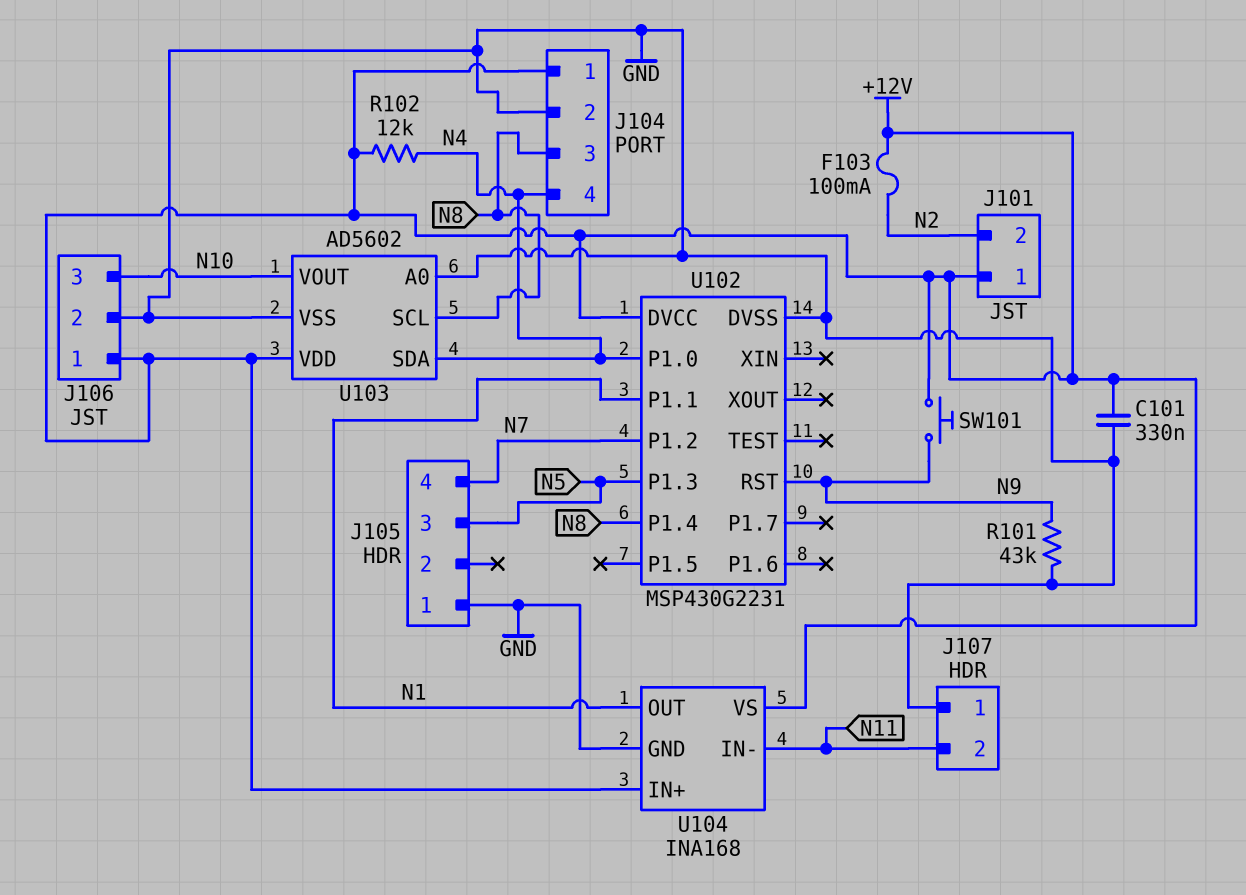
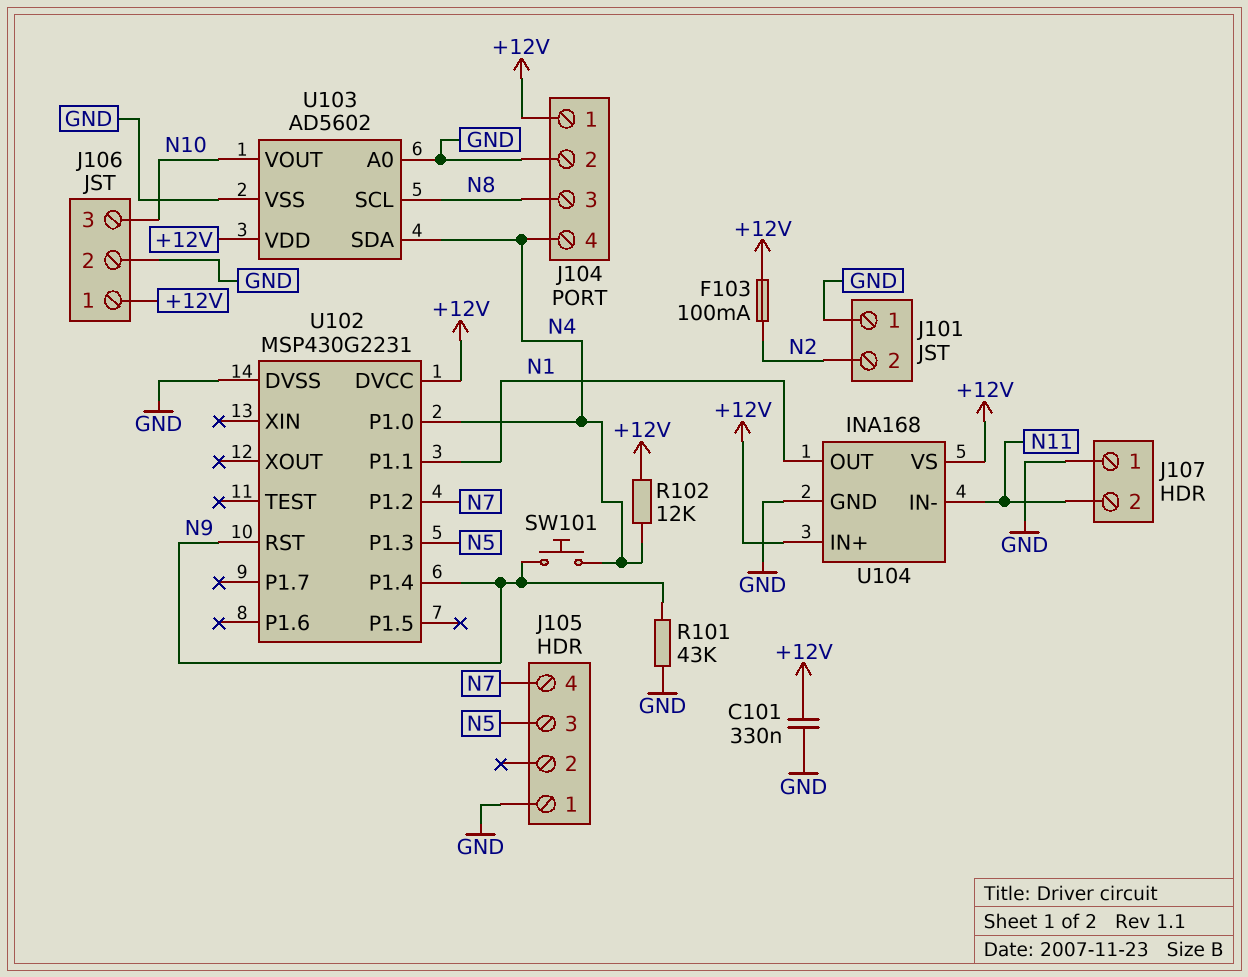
J101 pin 1: +12V -> GND
SW101: button (+12V, N9) -> button (N4, N9)
U102 pin P1.4: N8 -> N9

